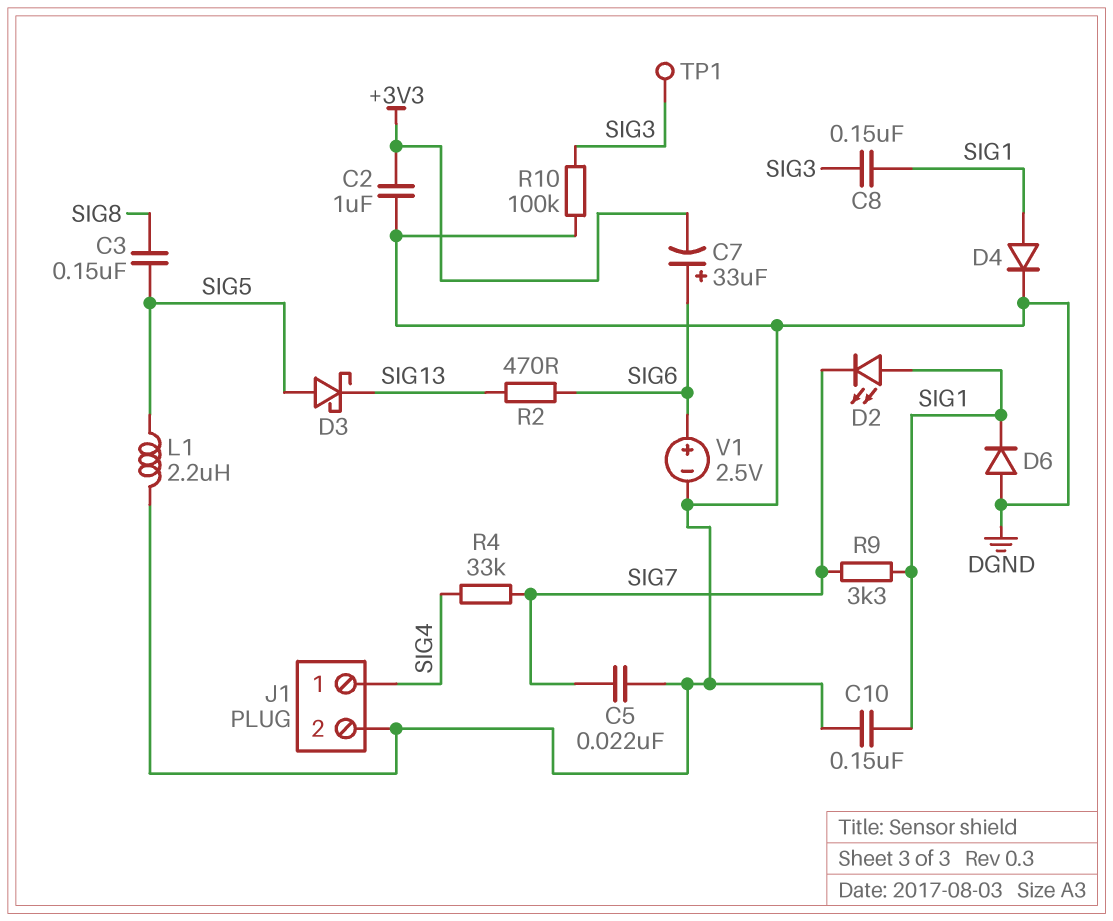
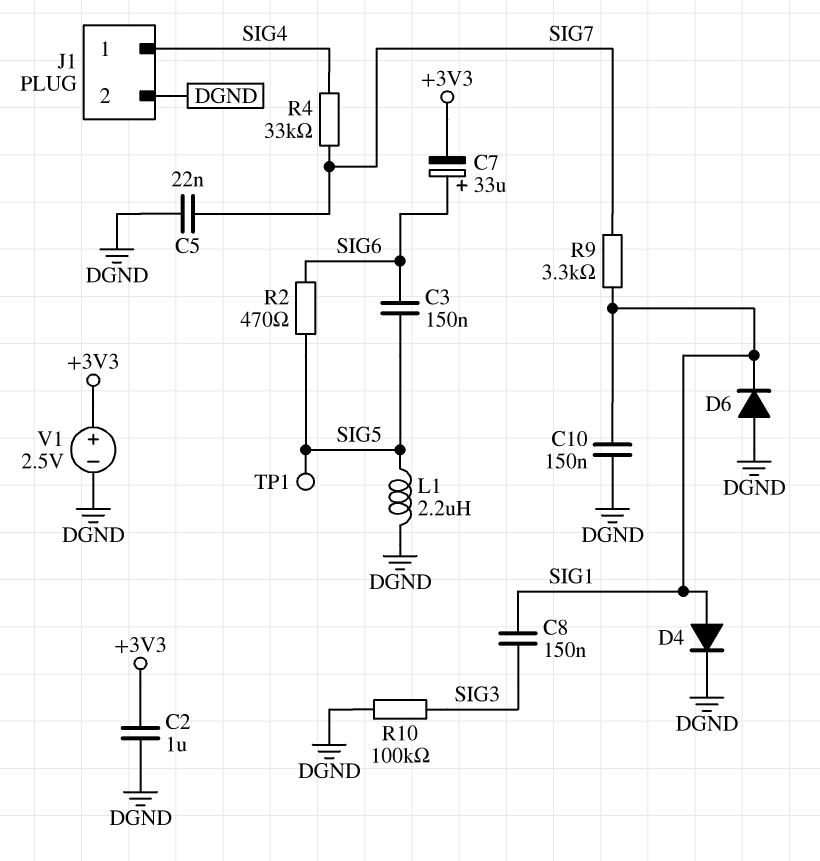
C3: 150nF (SIG5, SIG8) -> 150nF (SIG5, SIG6)
D2: LED (A SIG1, K SIG7) -> none
D3: schottky (A SIG5, K SIG13) -> none
R2: 470 (SIG6, SIG13) -> 470 (SIG5, SIG6)
TP1: test point (SIG3) -> test point (SIG5)
V1: 2.5V (plus SIG6, minus DGND) -> 2.5V (plus +3V3, minus DGND)

